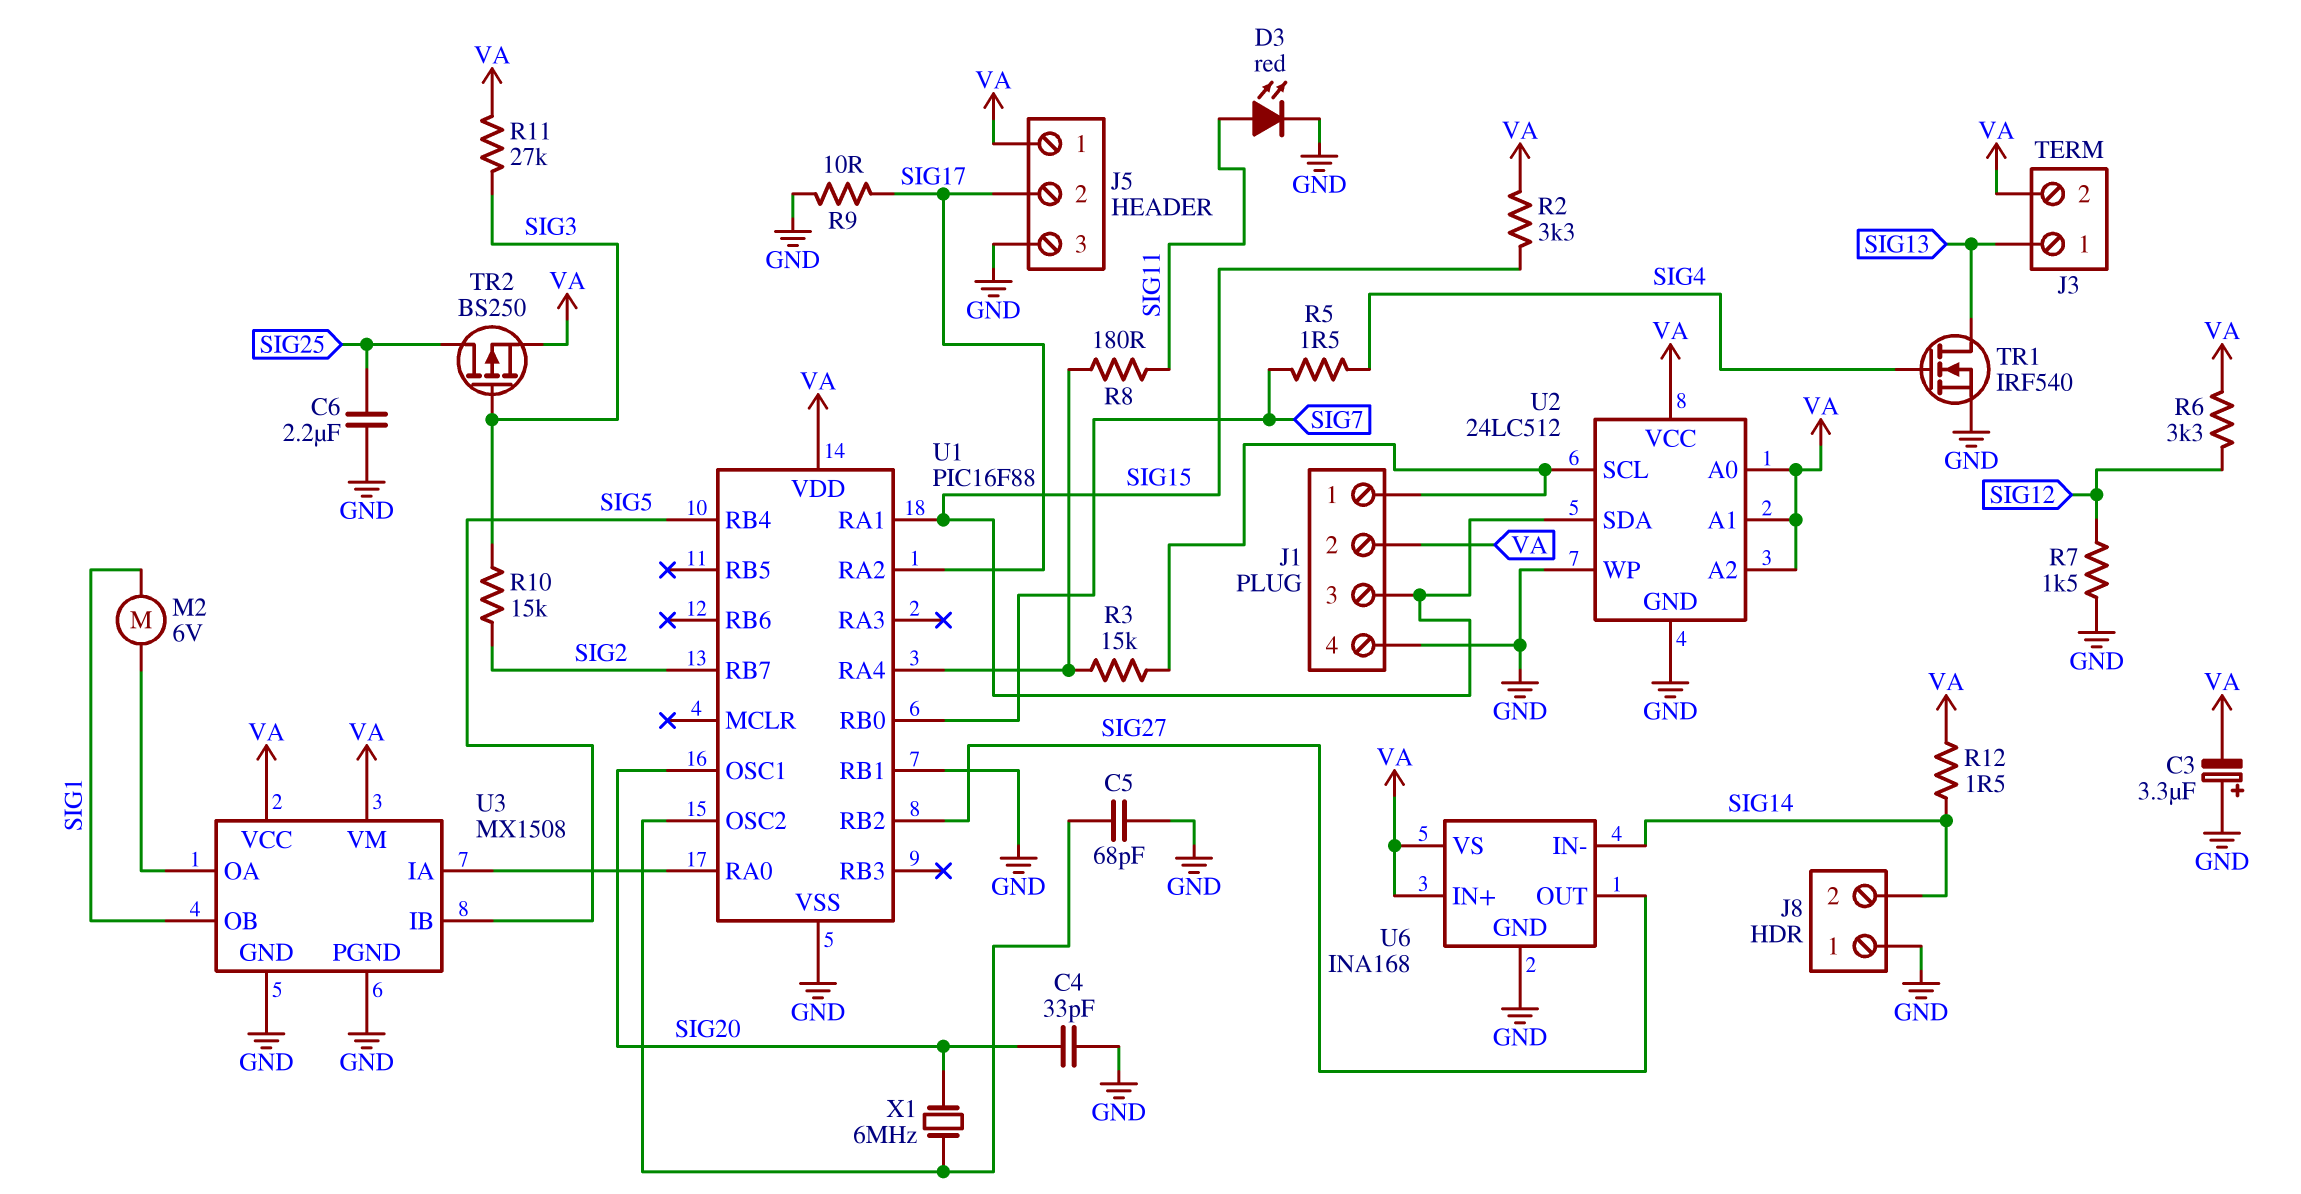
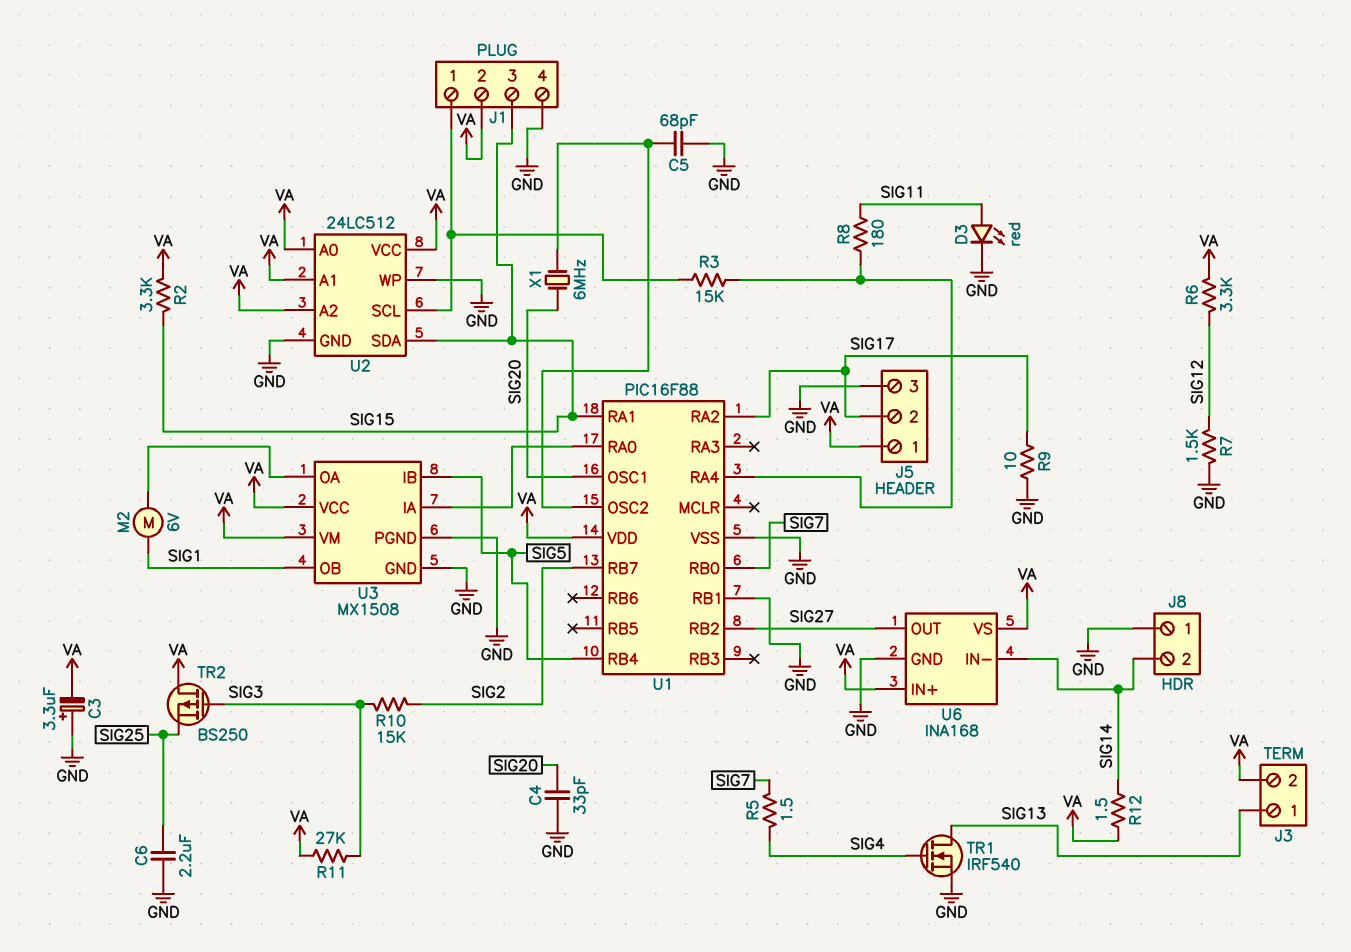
TR2: PMOS BS250 (G SIG3, D SIG25, S VA) -> PMOS BS250 (G SIG3, D VA, S SIG25)

